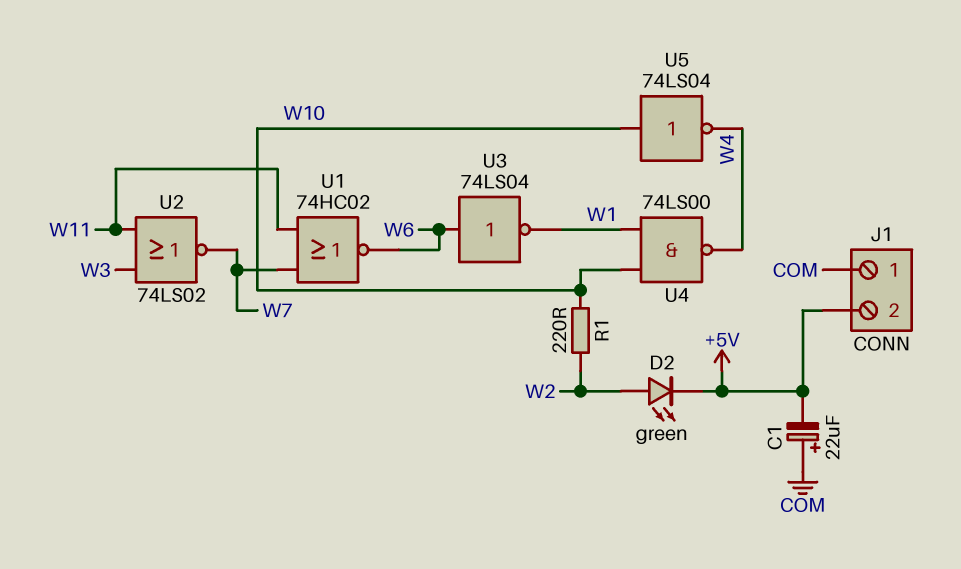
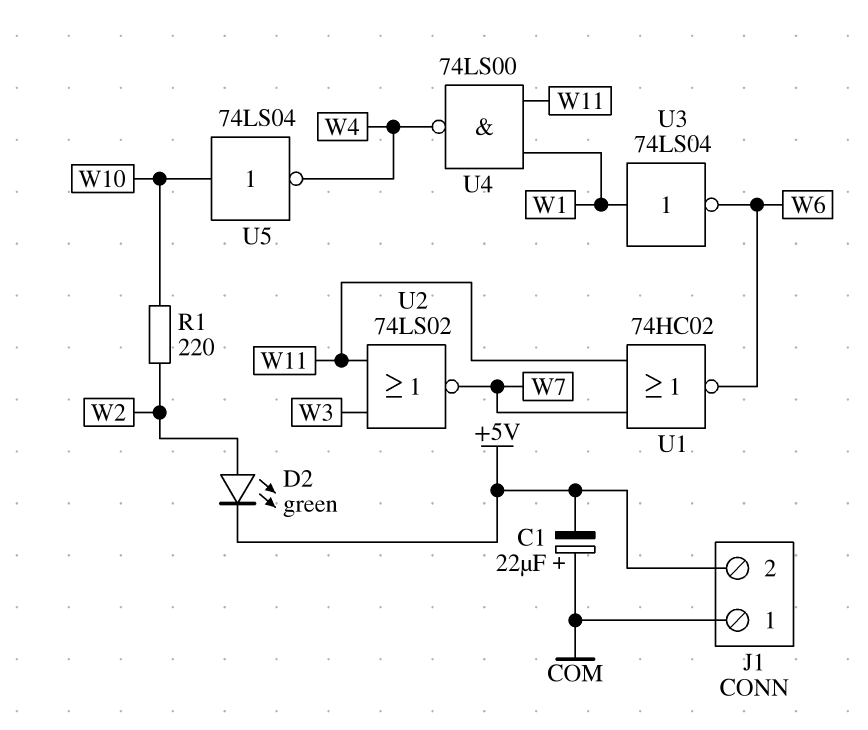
U3: NOT 74LS04 (in W6, out W1) -> NOT 74LS04 (in W1, out W6)
U4: NAND 74LS00 (in W1, in W10, out W4) -> NAND 74LS00 (in W1, in W11, out W4)

